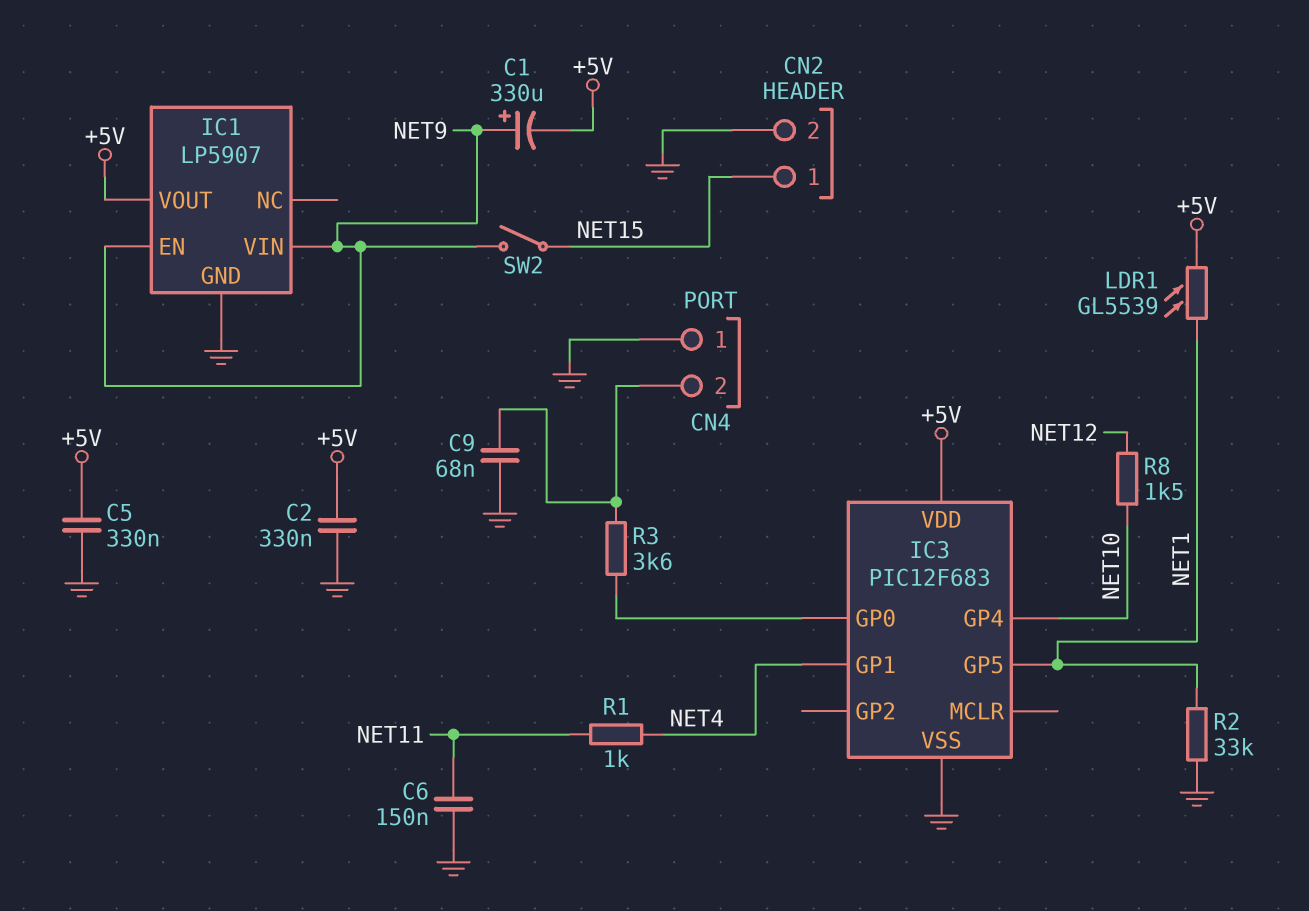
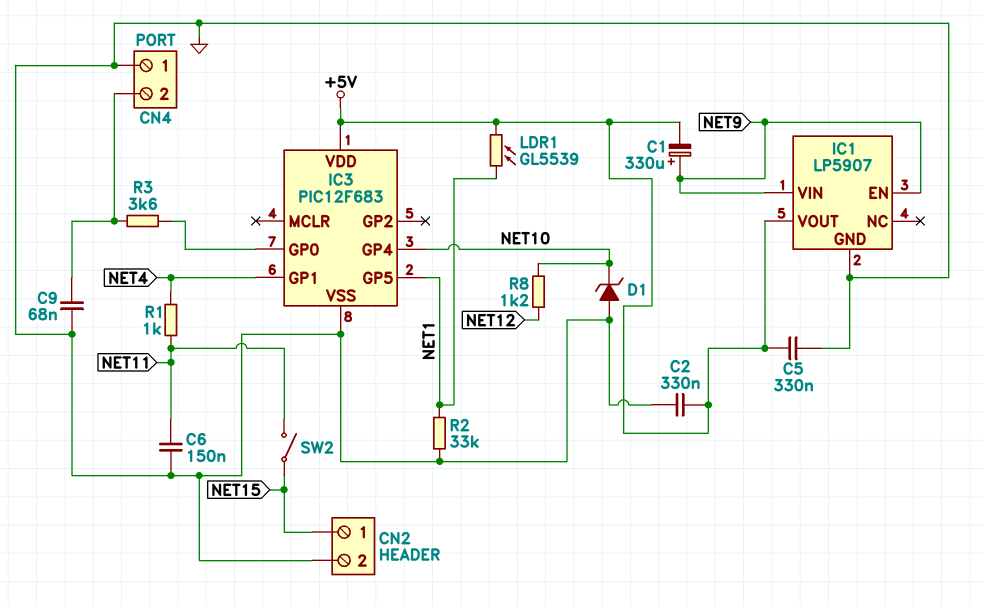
D1: none -> zener (A GND, K NET10)
R8: 1.5k (NET10, NET12) -> 1.2k (NET10, NET12)
SW2: switch (NET9, NET15) -> switch (NET11, NET15)

